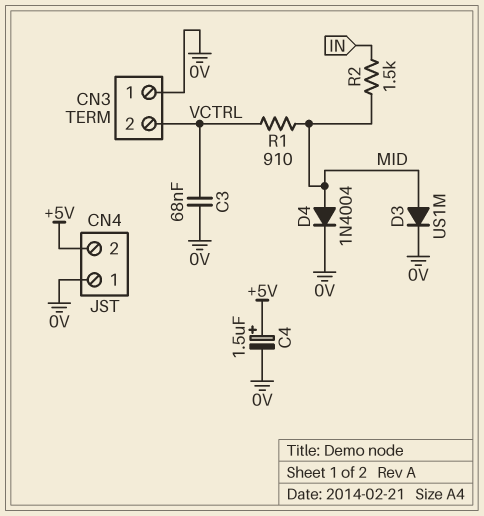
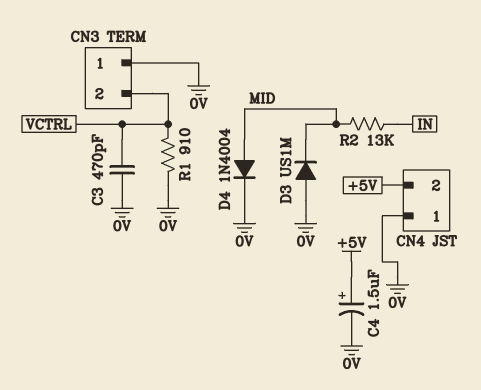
C3: 68nF (0V, VCTRL) -> 470pF (0V, VCTRL)
D3: diode US1M (A MID, K 0V) -> diode US1M (A 0V, K MID)
R1: 910 (MID, VCTRL) -> 910 (0V, VCTRL)
R2: 1.5k (IN, MID) -> 13k (IN, MID)

